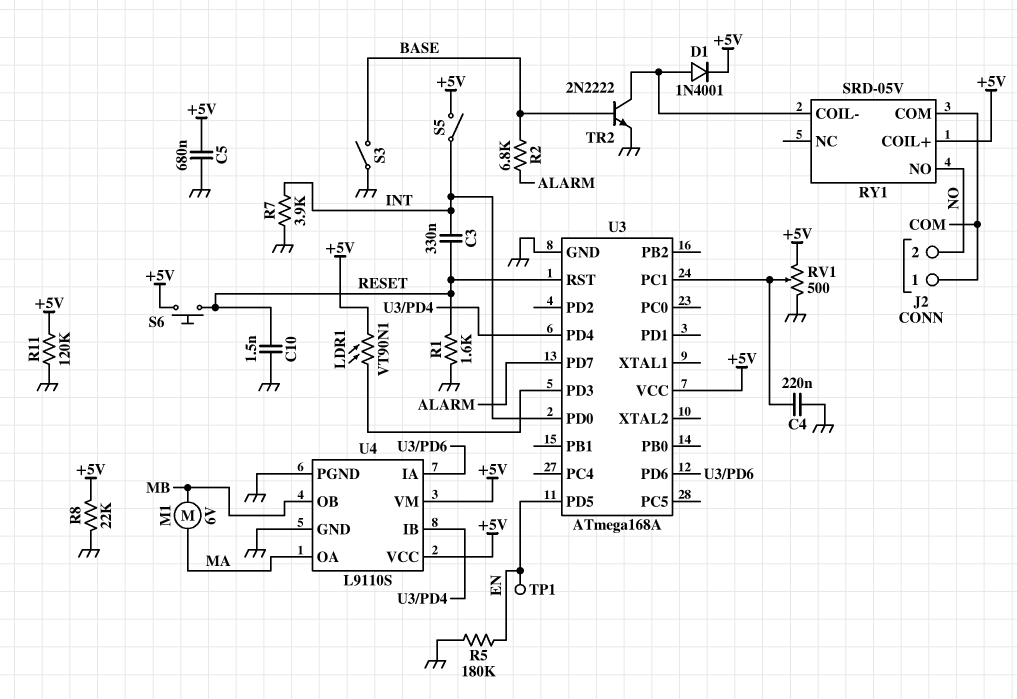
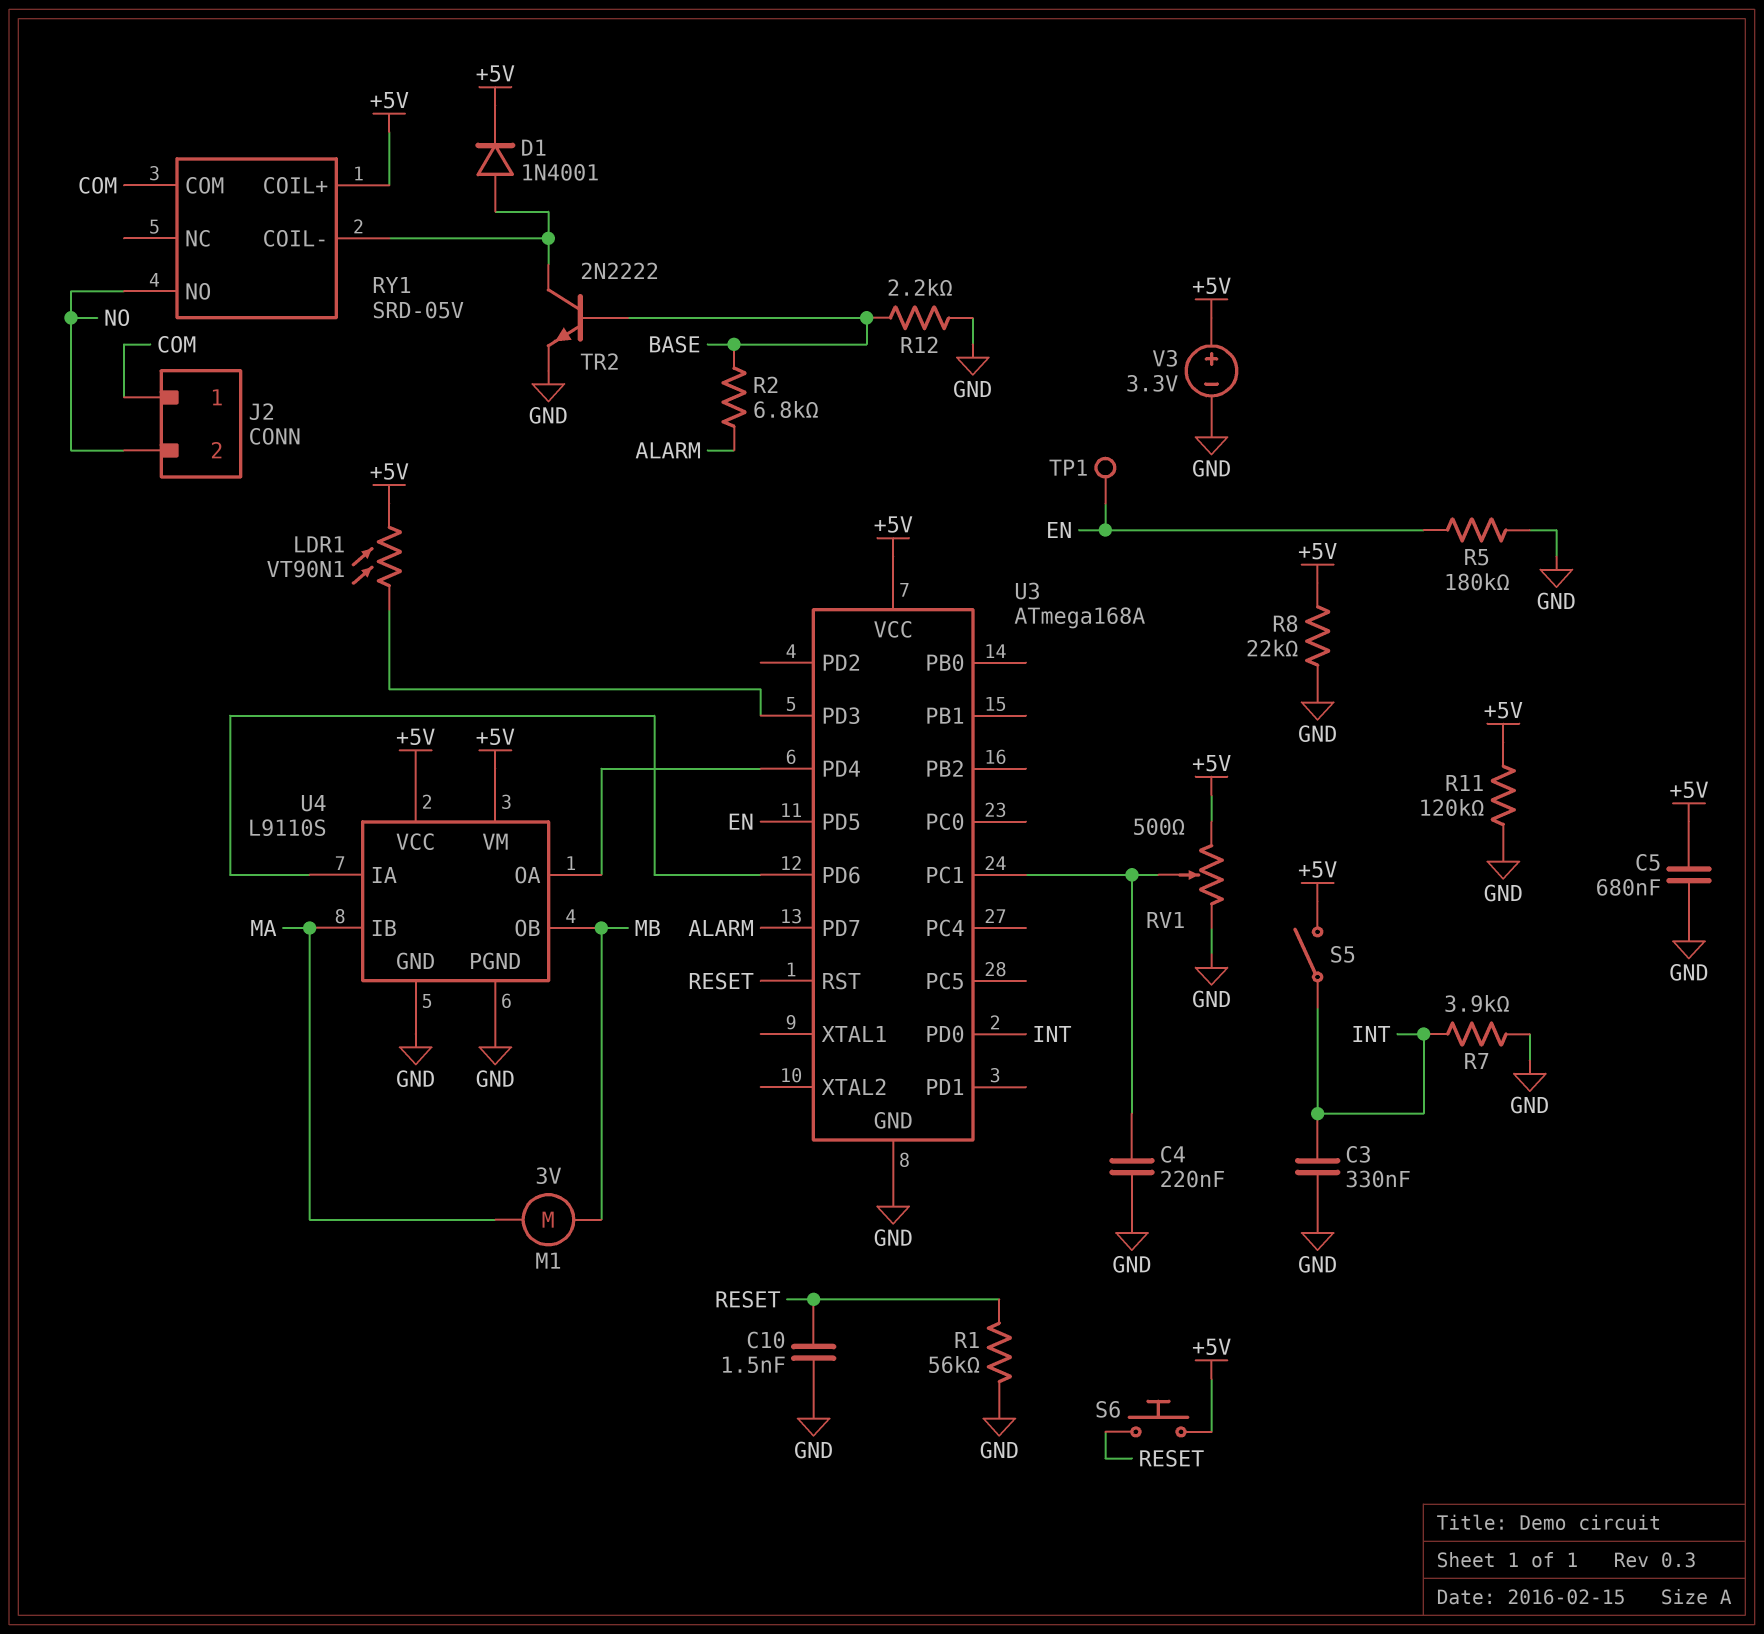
C3: 330nF (INT, RESET) -> 330nF (GND, INT)
M1: motor 6V (MA, MB) -> motor 3V (MA, MB)
R1: 1.6k (GND, RESET) -> 56k (GND, RESET)
R12: none -> 2.2k (BASE, GND)
S3: switch (BASE, GND) -> none
U4 pin IB: U3/PD4 -> MA
U4 pin OA: MA -> U3/PD4
V3: none -> 3.3V (plus +5V, minus GND)

